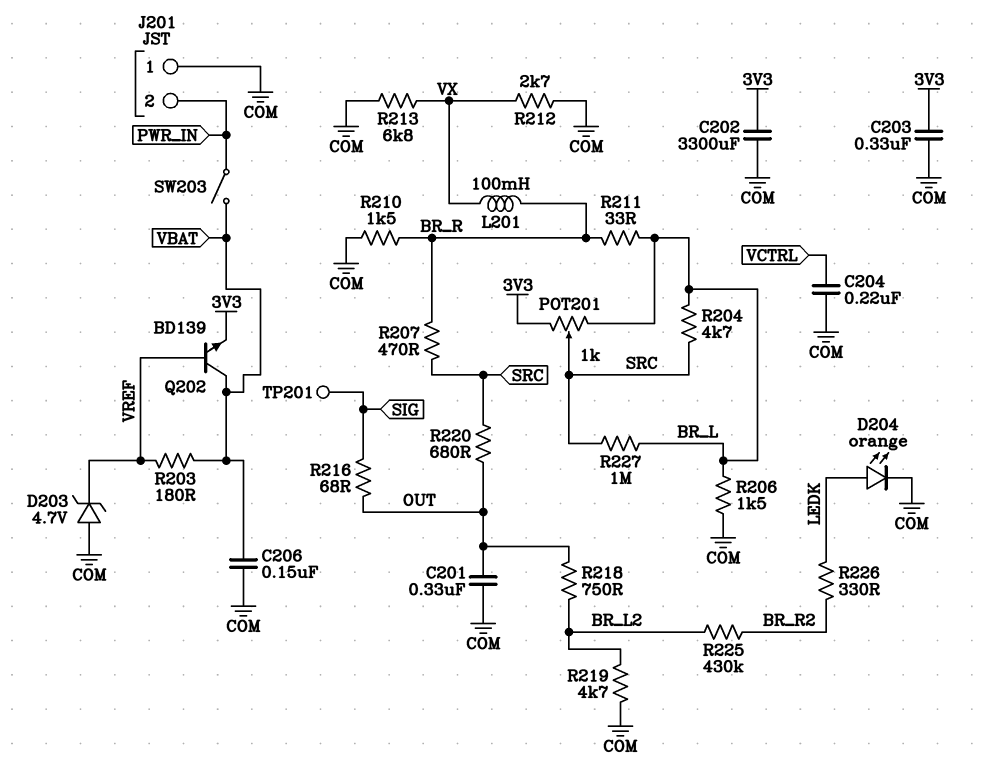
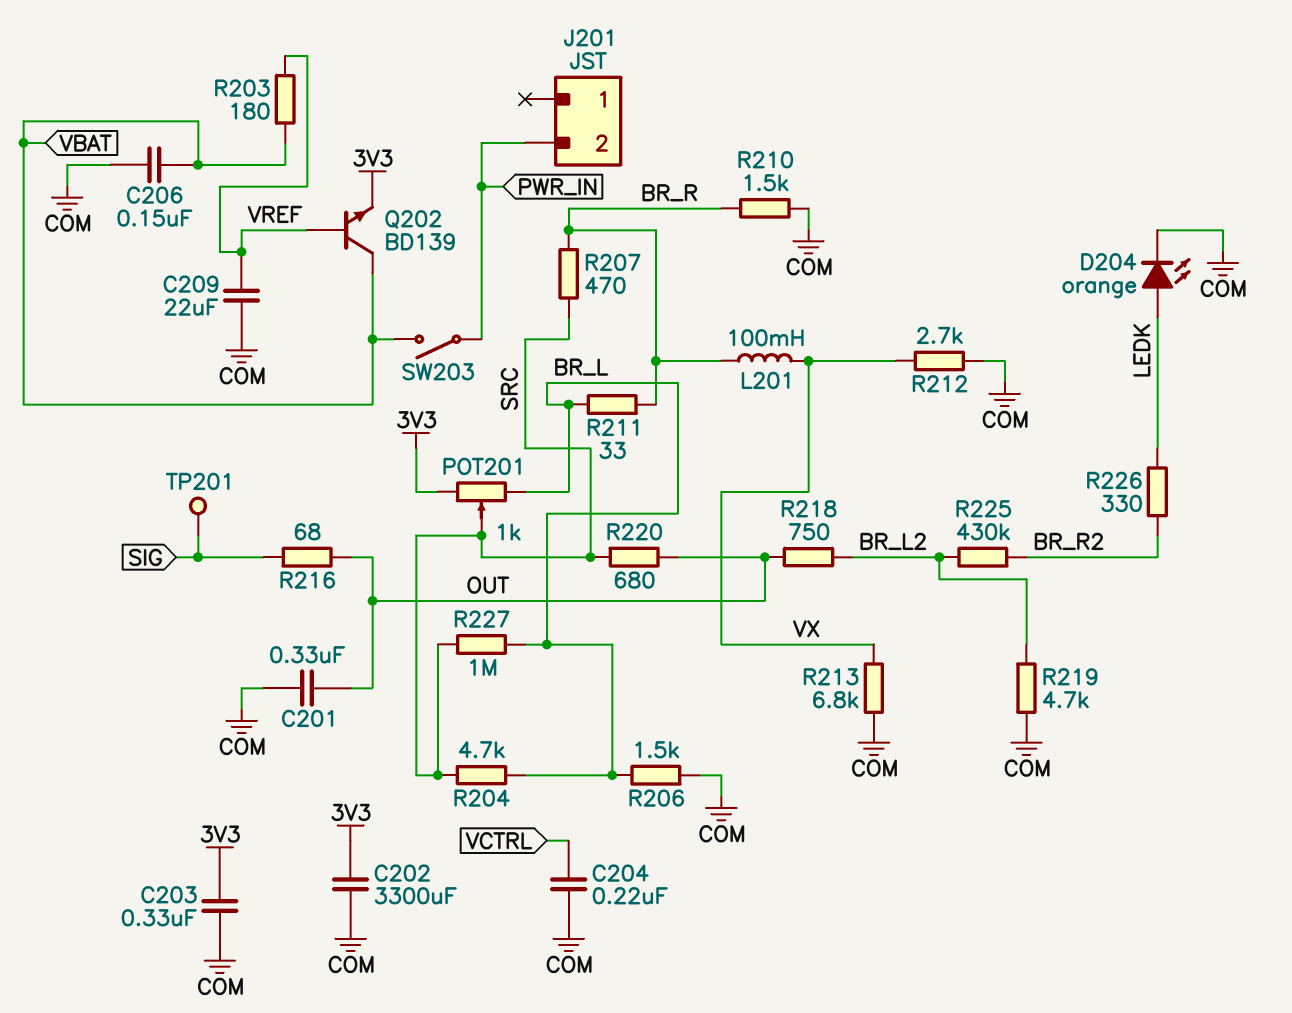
C209: none -> 22uF (COM, VREF)
D203: zener 4.7V (A COM, K VREF) -> none
J201 pin 1: COM -> none

